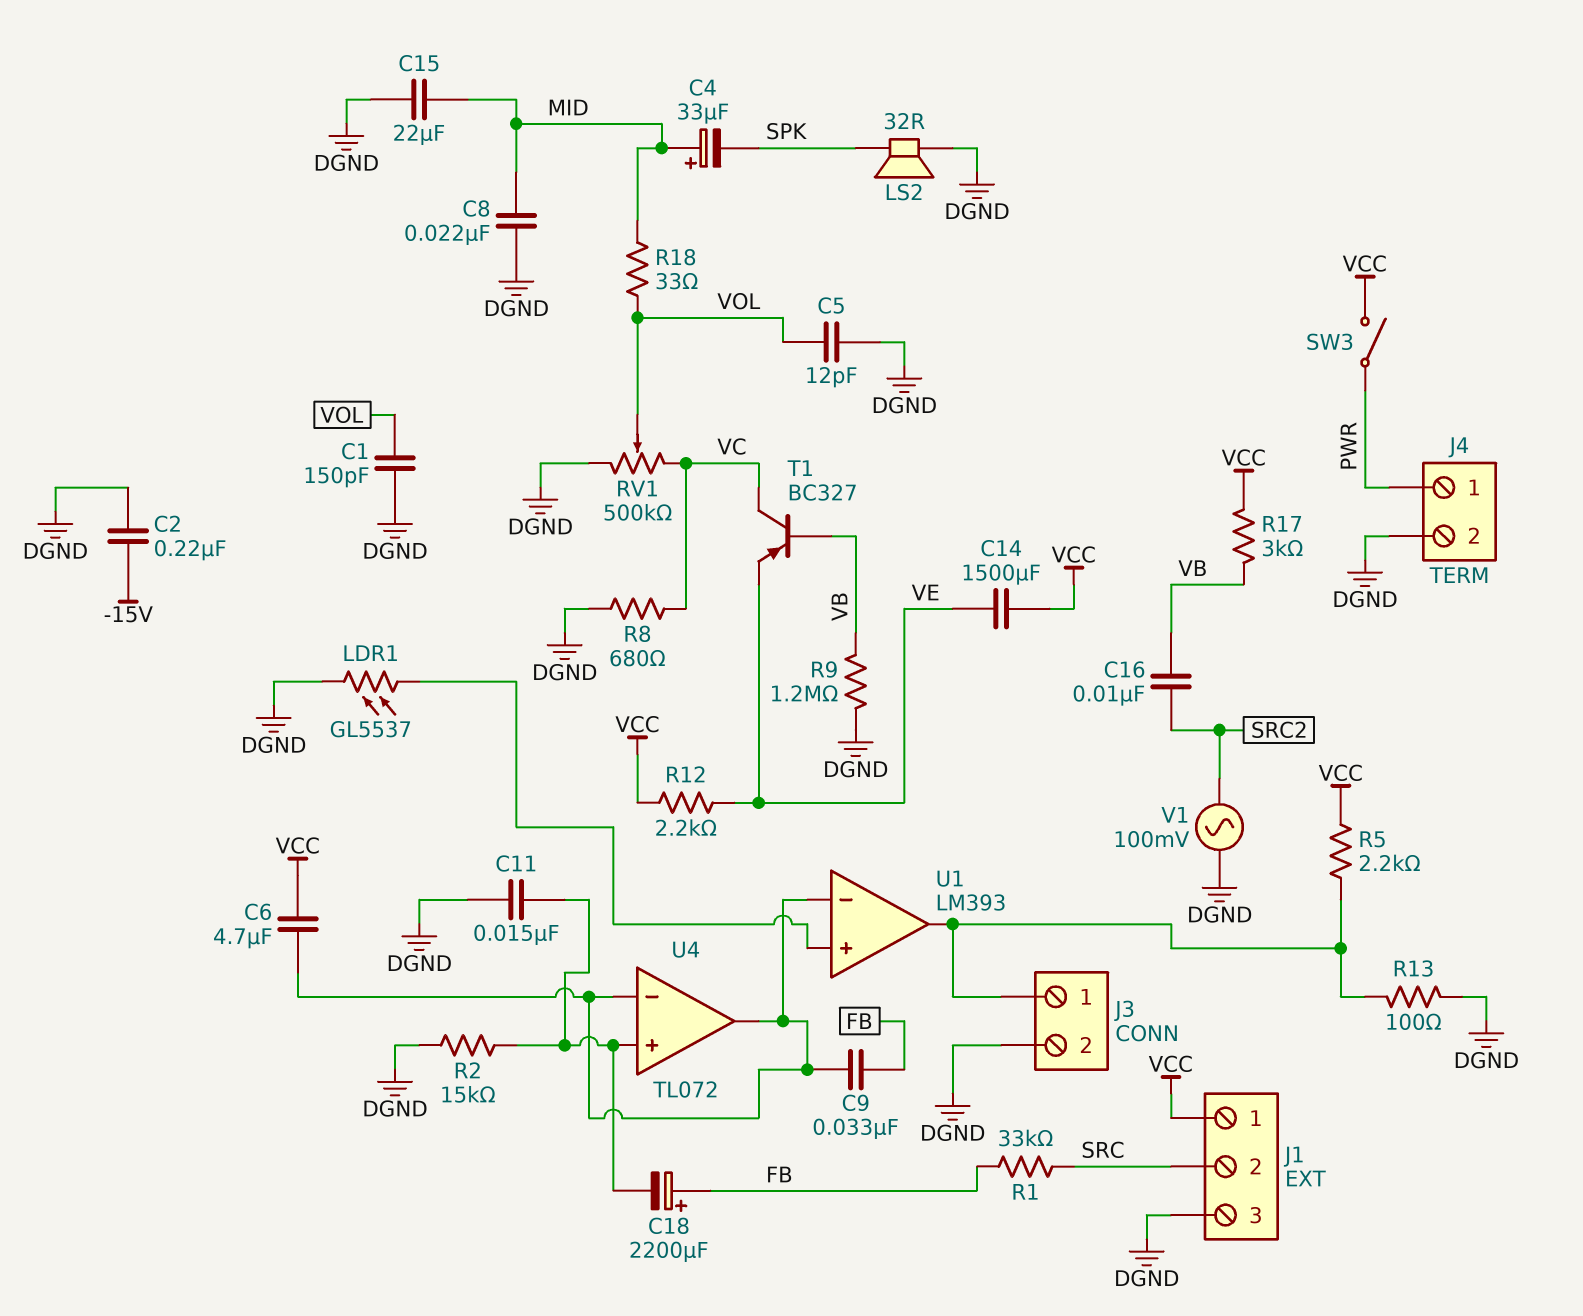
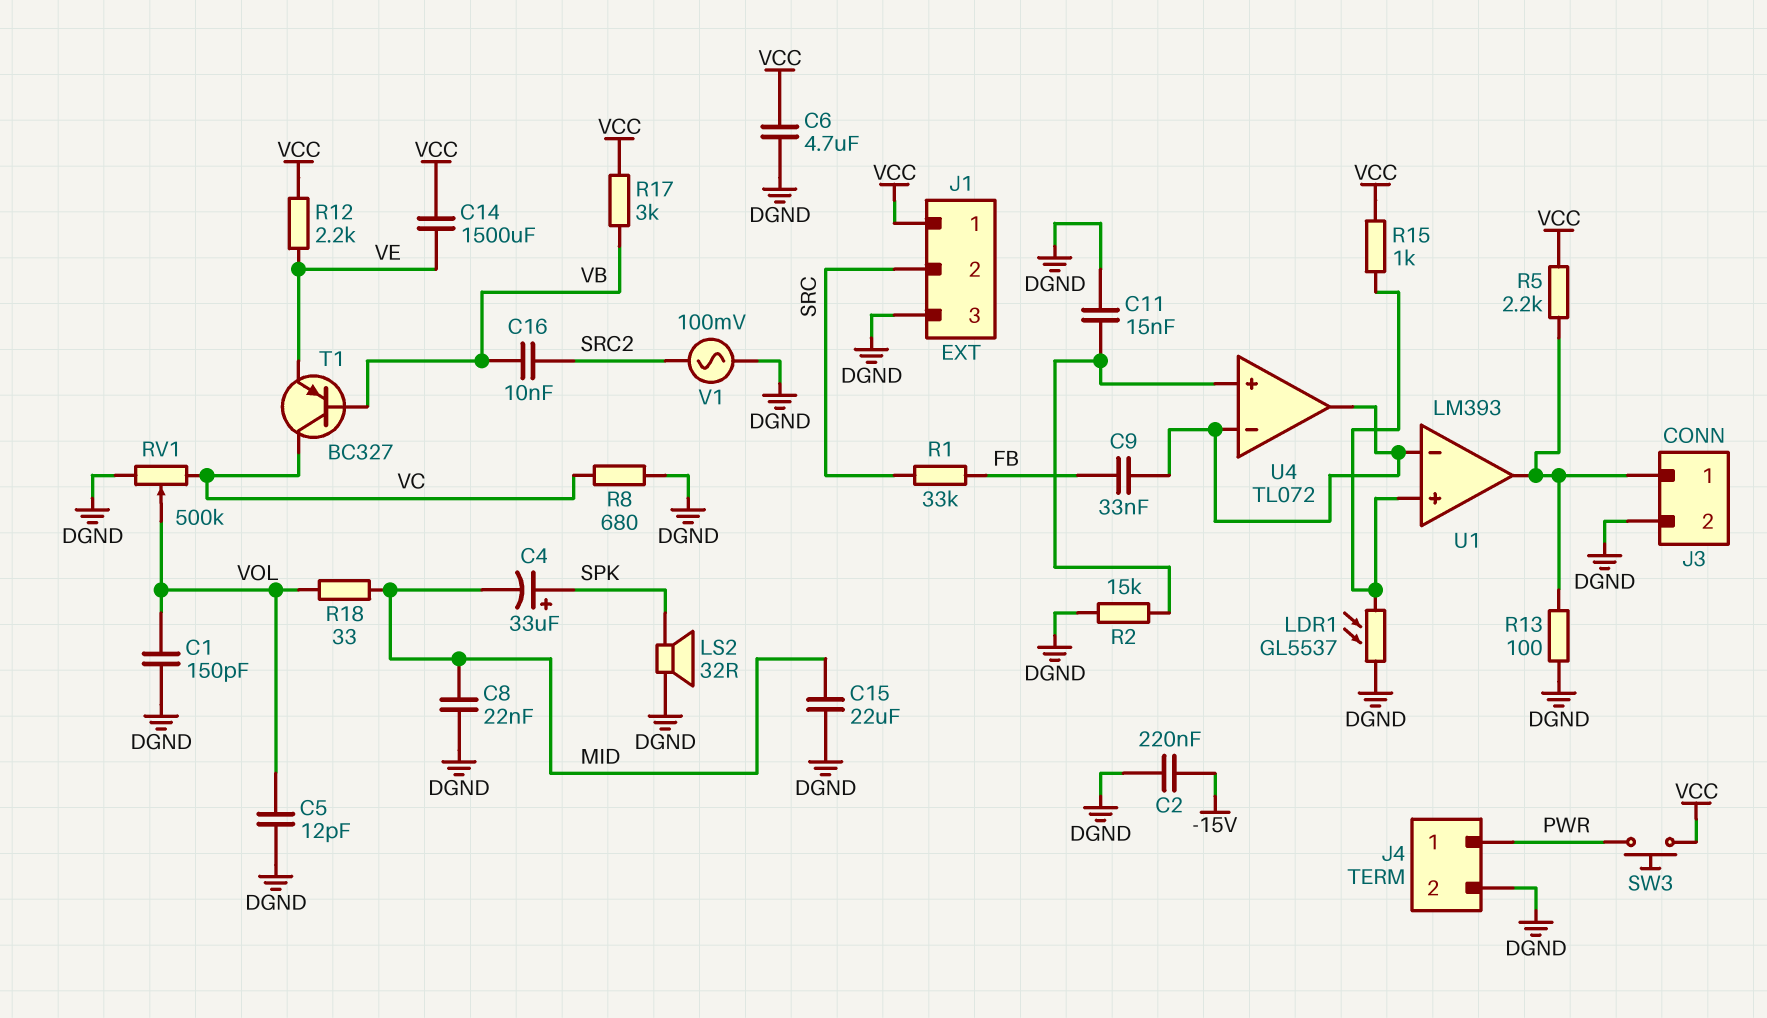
C4: 33uF (plus MID, minus SPK) -> 33uF (plus SPK, minus MID)
C6: 4.7uF (U1/in-, VCC) -> 4.7uF (DGND, VCC)
C18: 2200uF (plus FB, minus U4/in+) -> none
R9: 1.2M (DGND, VB) -> none
R15: none -> 1k (U1/in+, VCC)
SW3: switch (PWR, VCC) -> button (PWR, VCC)

